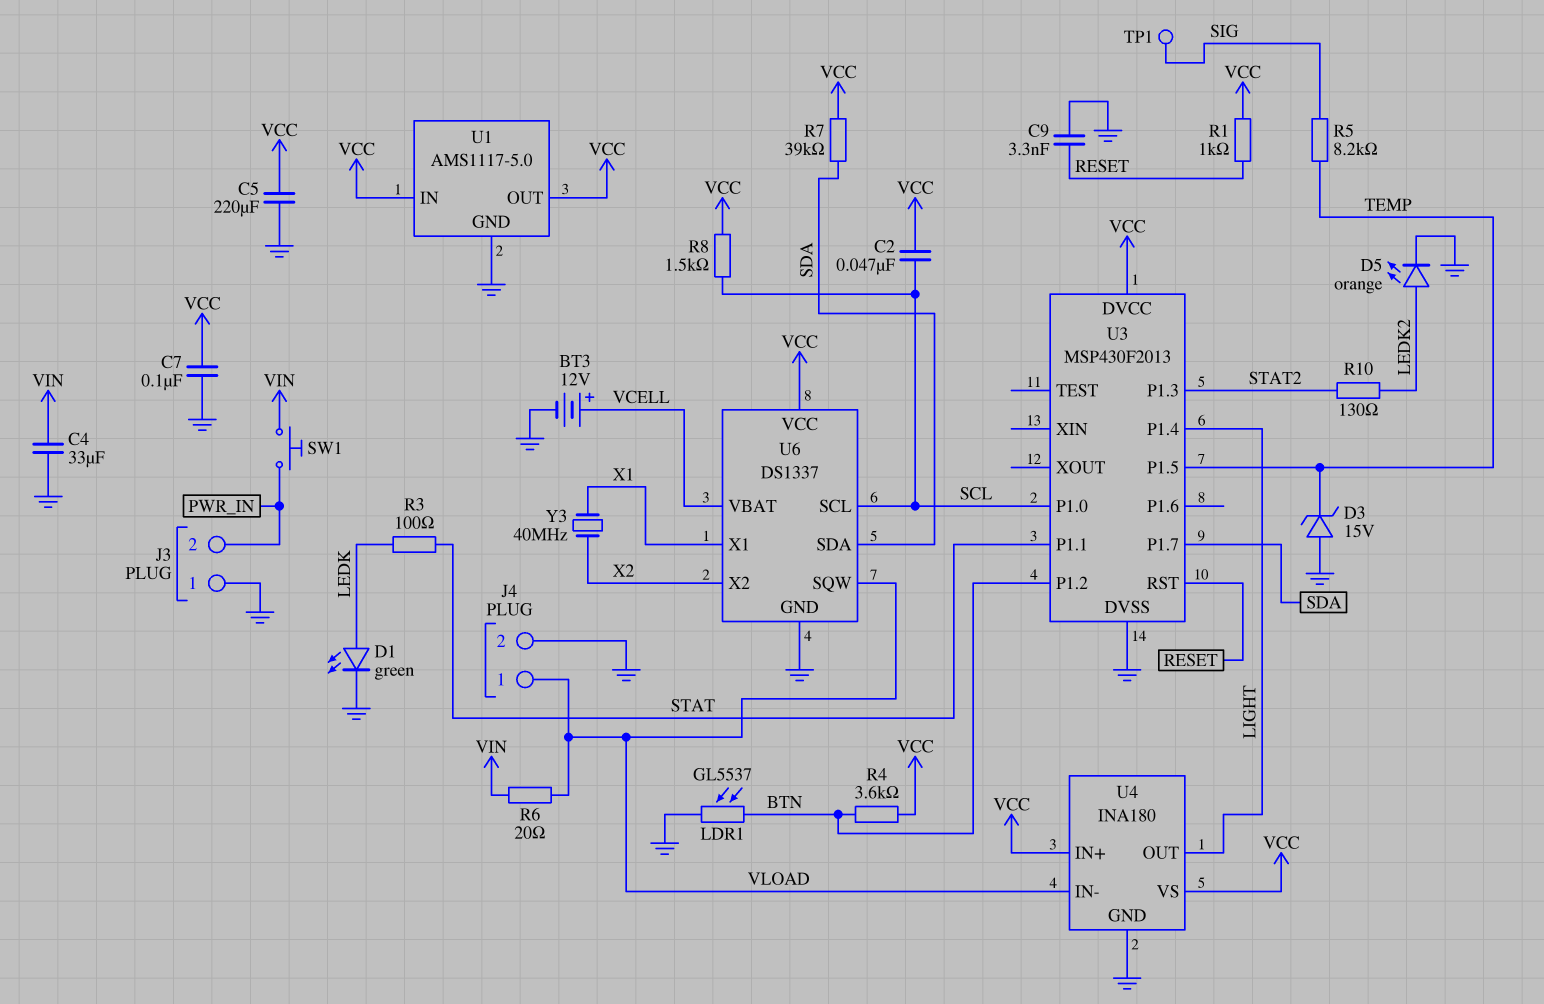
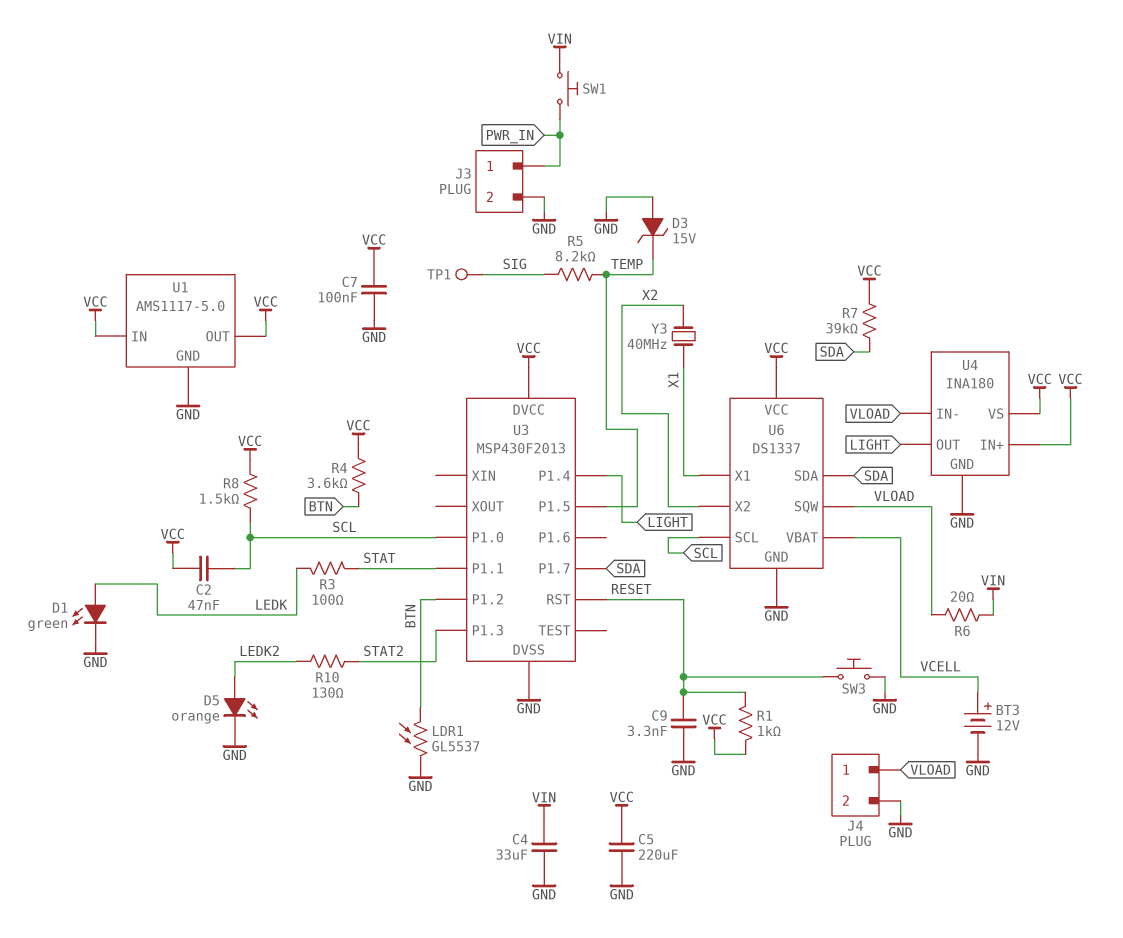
J3 pin 1: GND -> PWR_IN
J3 pin 2: PWR_IN -> GND
SW3: none -> button (GND, RESET)

